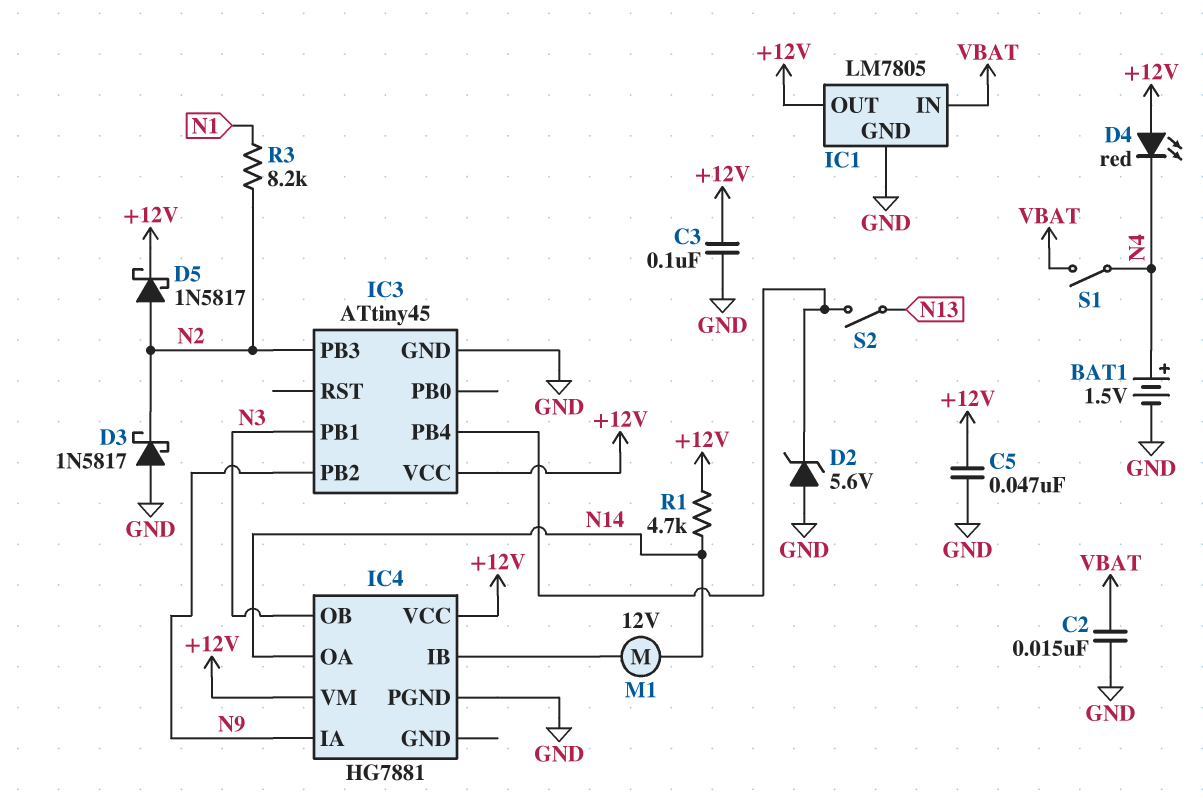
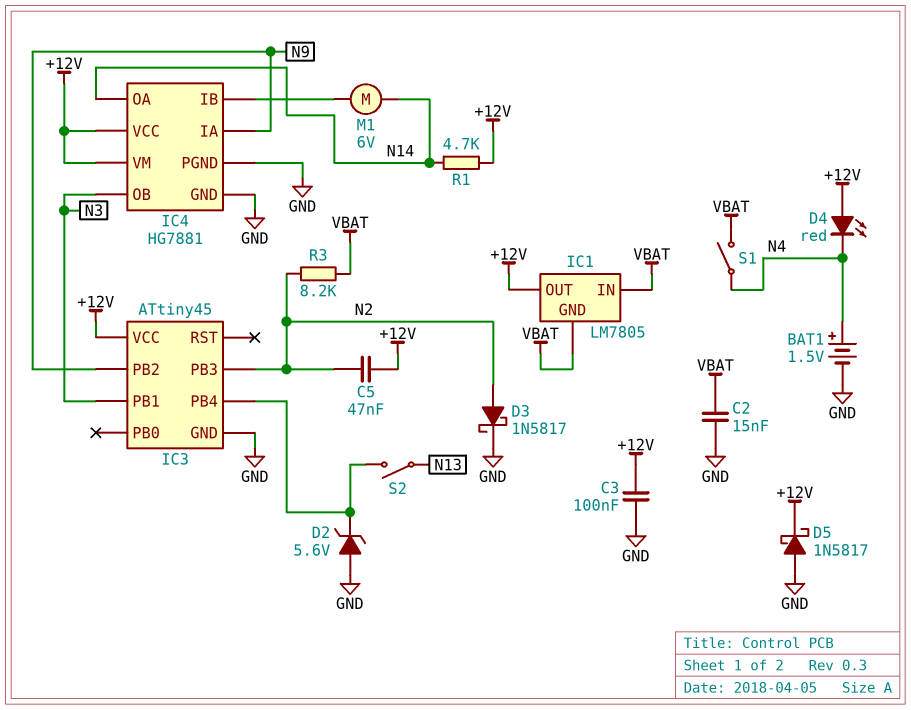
C5: 47nF (+12V, GND) -> 47nF (+12V, N2)
D3: schottky 1N5817 (A GND, K N2) -> schottky 1N5817 (A N2, K GND)
D5: schottky 1N5817 (A N2, K +12V) -> schottky 1N5817 (A GND, K +12V)
IC1 pin GND: GND -> VBAT
IC4 pin GND: none -> GND
M1: motor 12V (IC4/IB, N14) -> motor 6V (IC4/IB, N14)
R3: 8.2k (N1, N2) -> 8.2k (N2, VBAT)

